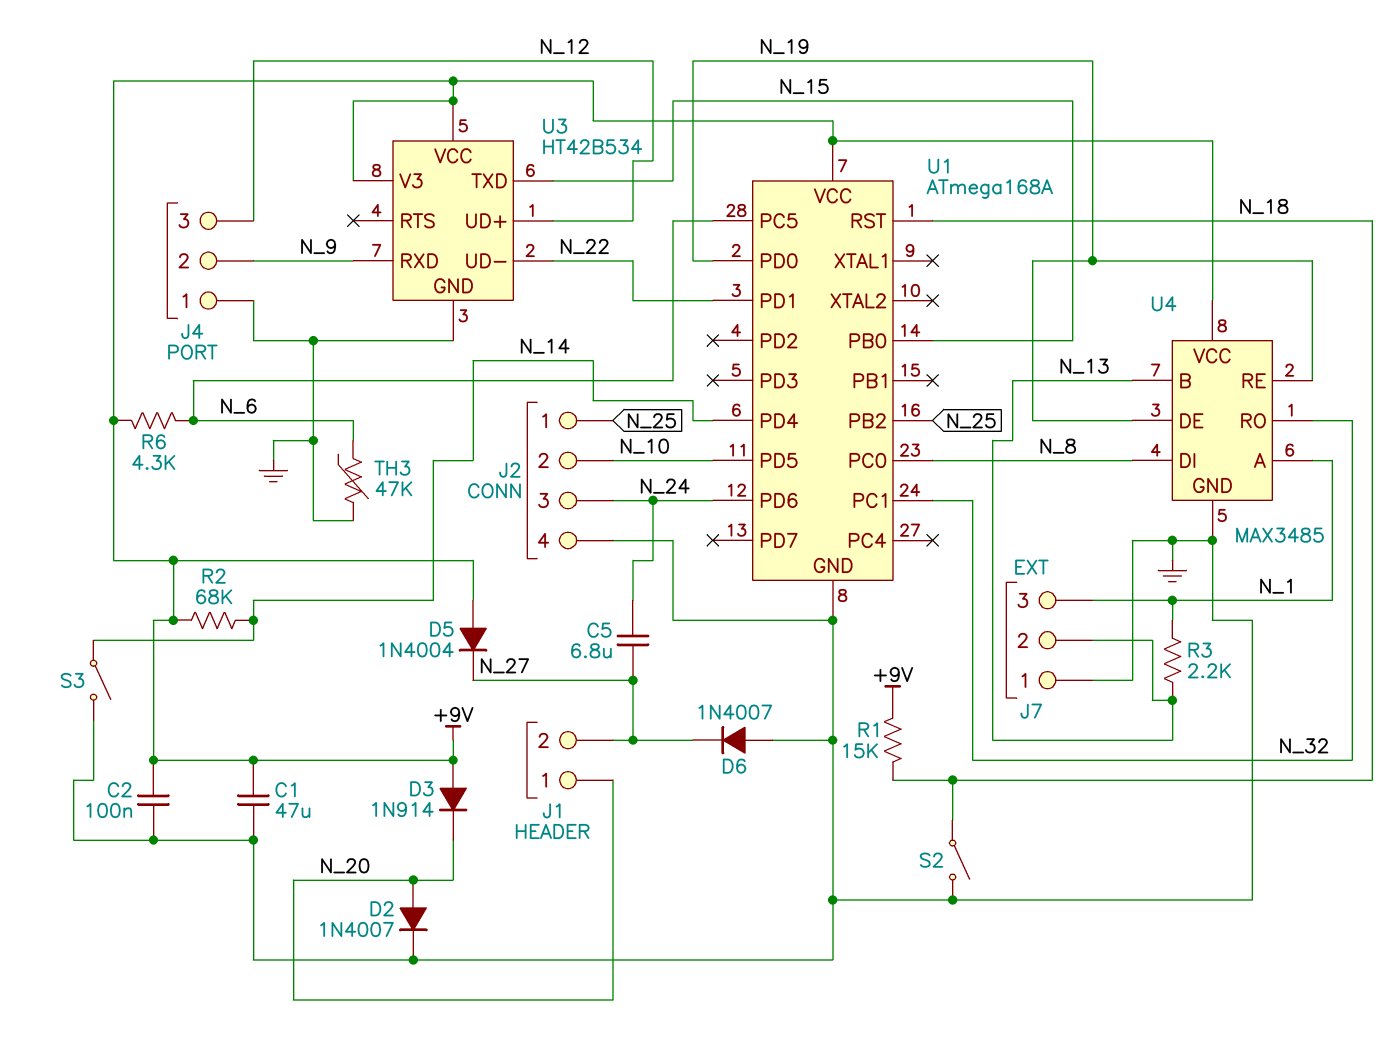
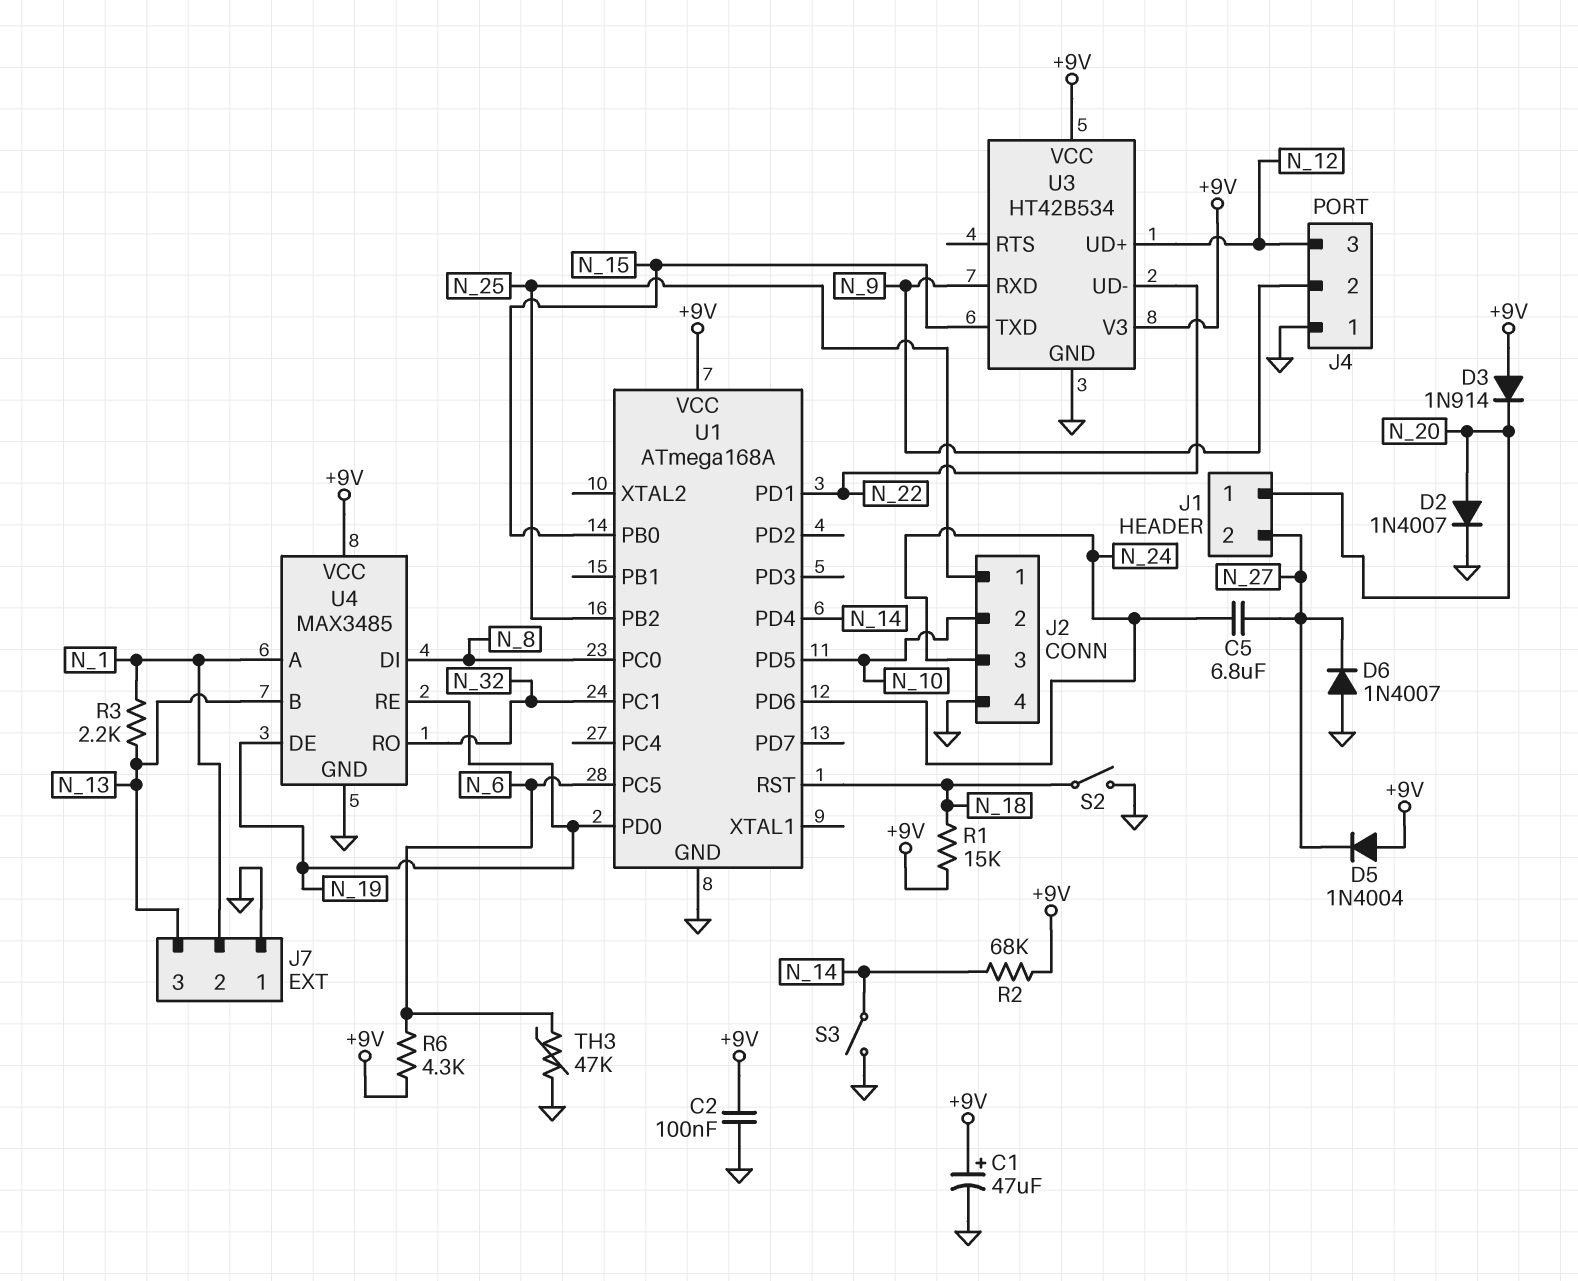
C1: 47uF (+9V, GND) -> 47uF (plus +9V, minus GND)
J7 pin 2: N_13 -> N_1
J7 pin 3: N_1 -> N_13

